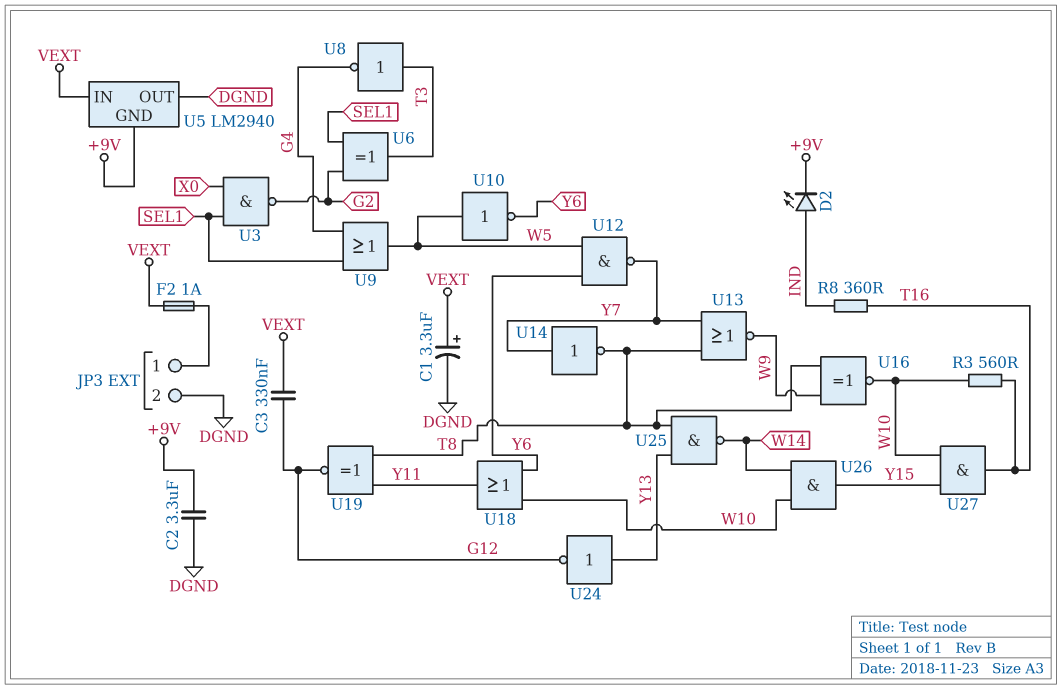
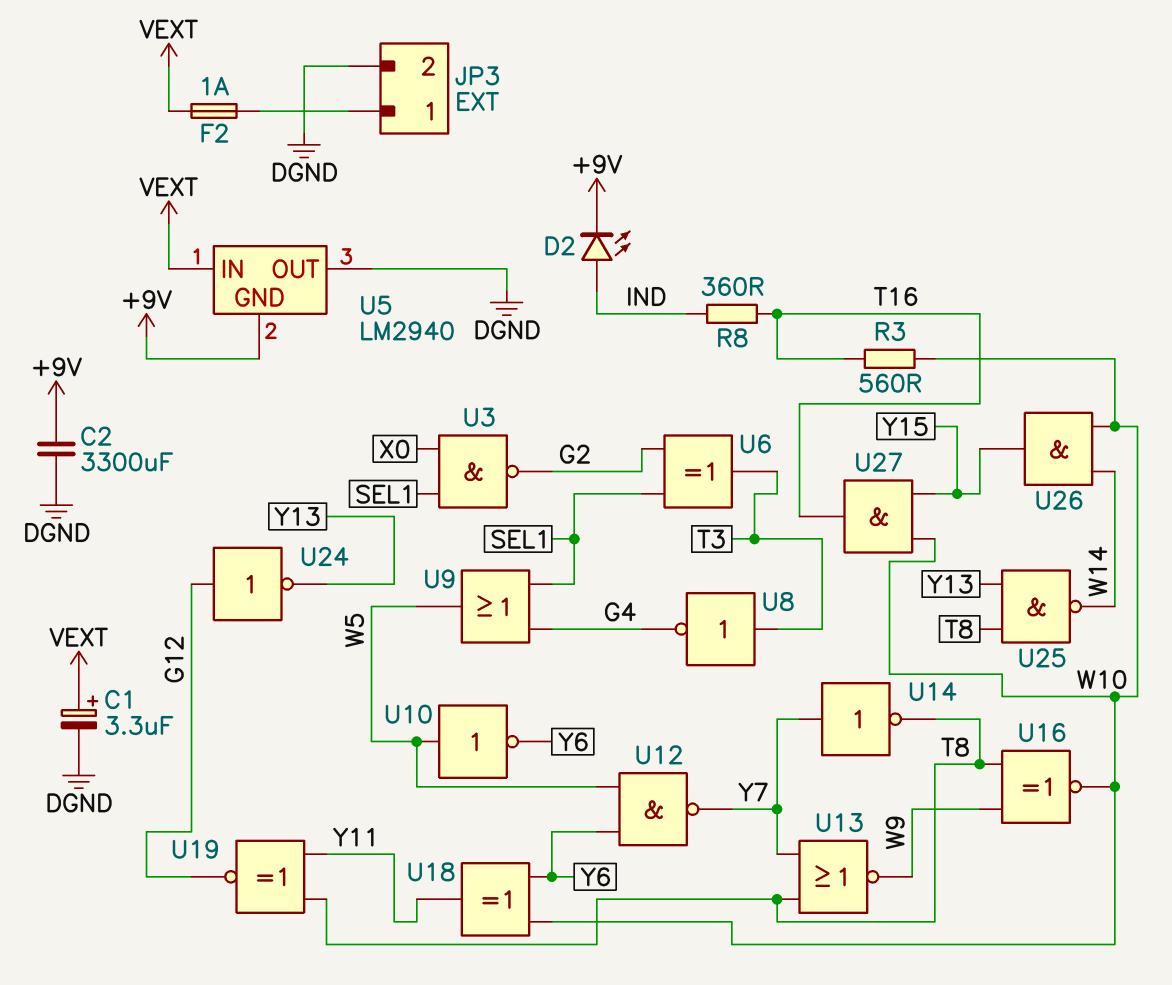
C2: 3.3uF (+9V, DGND) -> 3300uF (+9V, DGND)
C3: 330nF (G12, VEXT) -> none
U18: OR (in W10, in Y6, out Y11) -> XOR (in W10, in Y6, out Y11)
U24: NOT (in Y13, out G12) -> NOT (in G12, out Y13)

